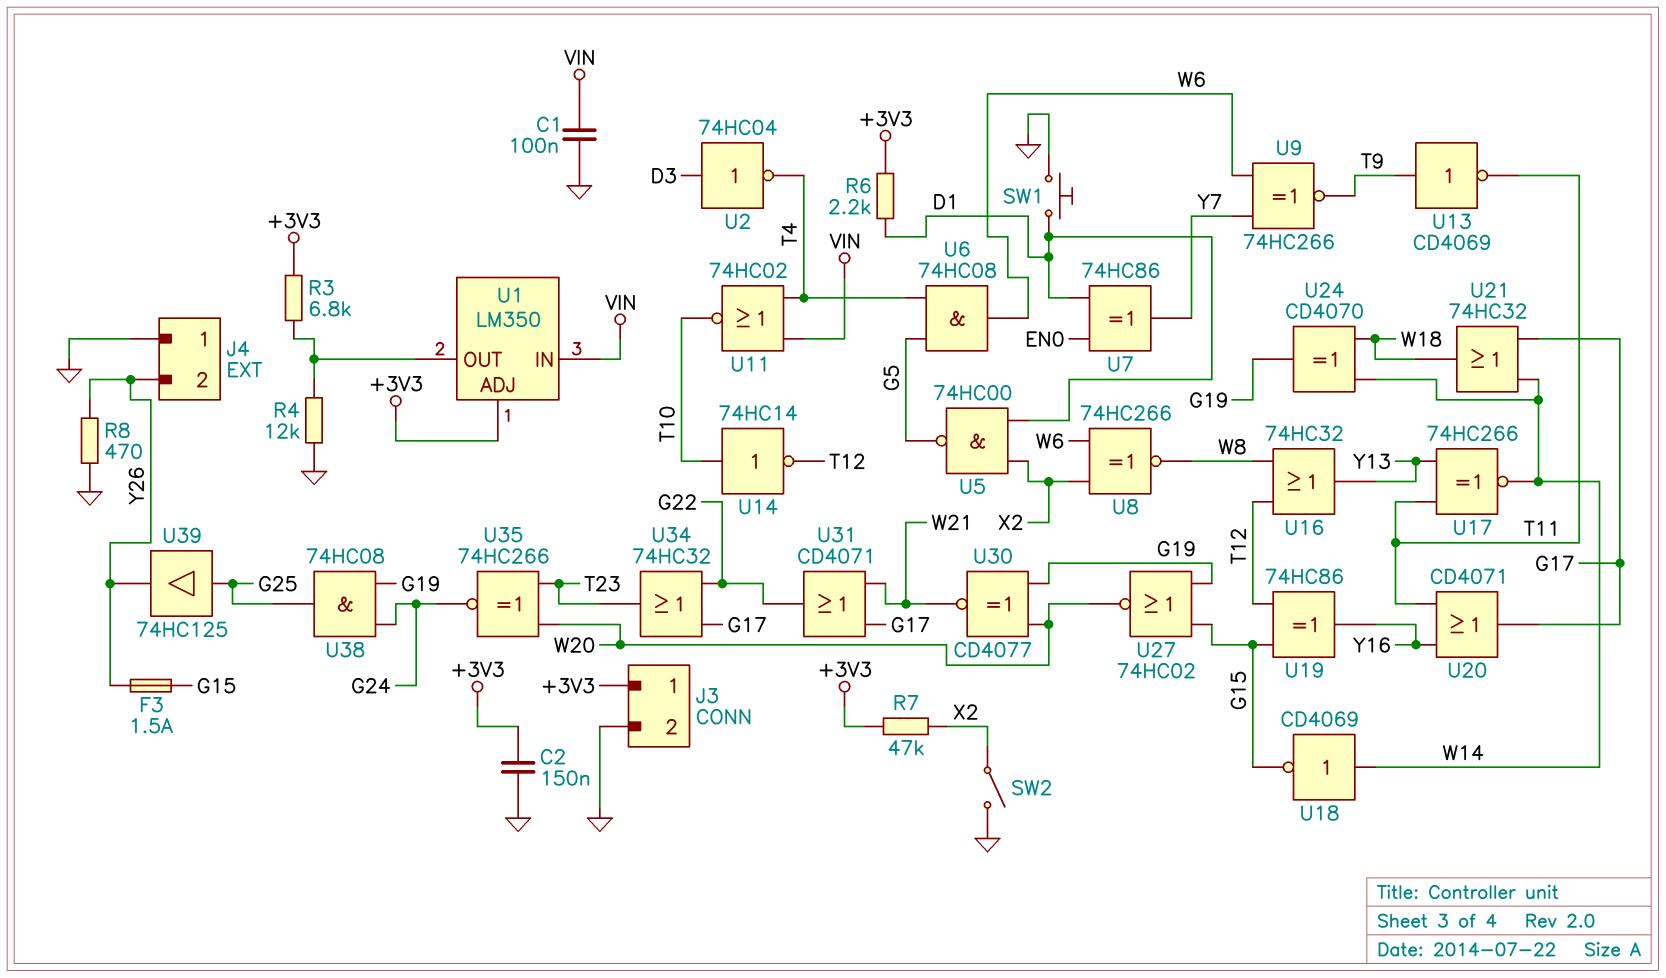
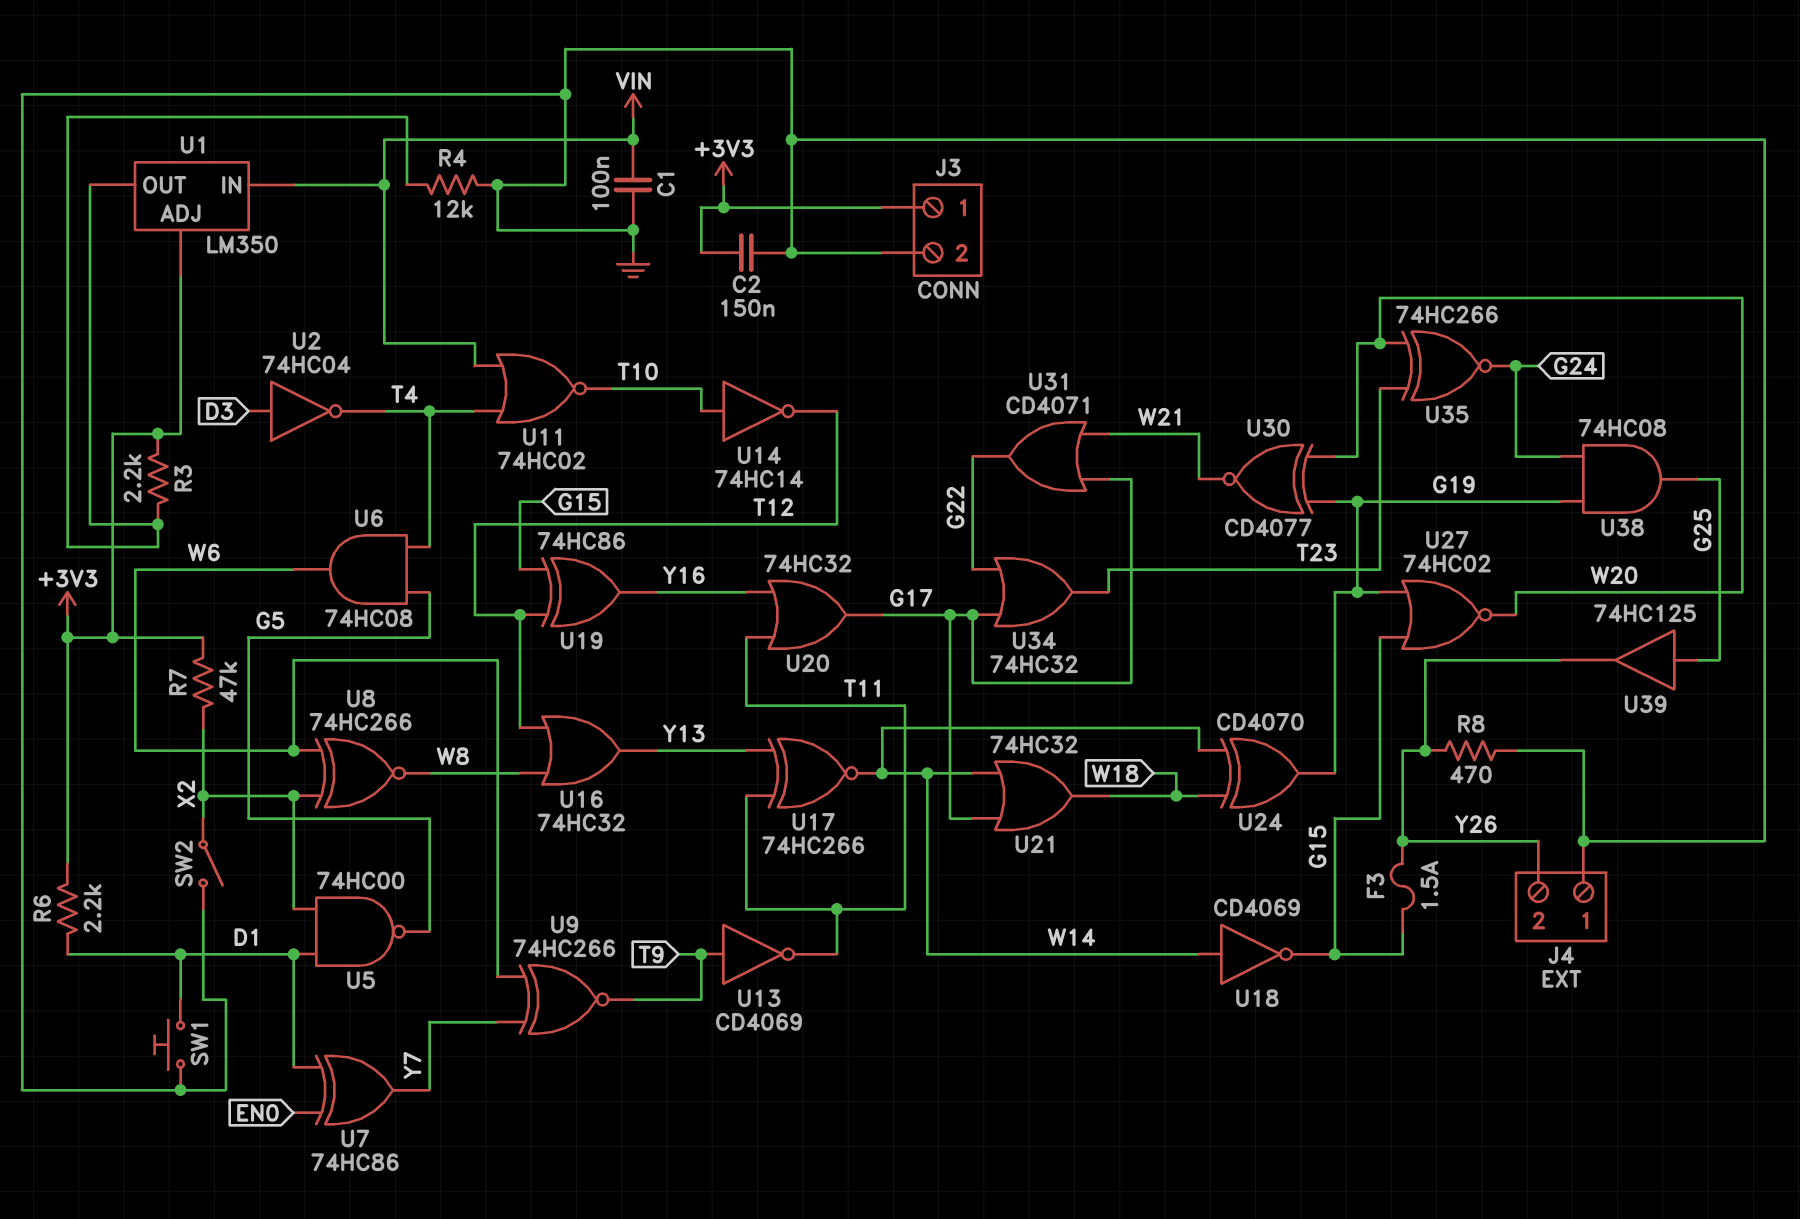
R3: 6.8k (+3V3, U1/OUT) -> 2.2k (+3V3, U1/OUT)
U20: OR CD4071 (in T11, in Y16, out G17) -> OR 74HC32 (in T11, in Y16, out G17)

